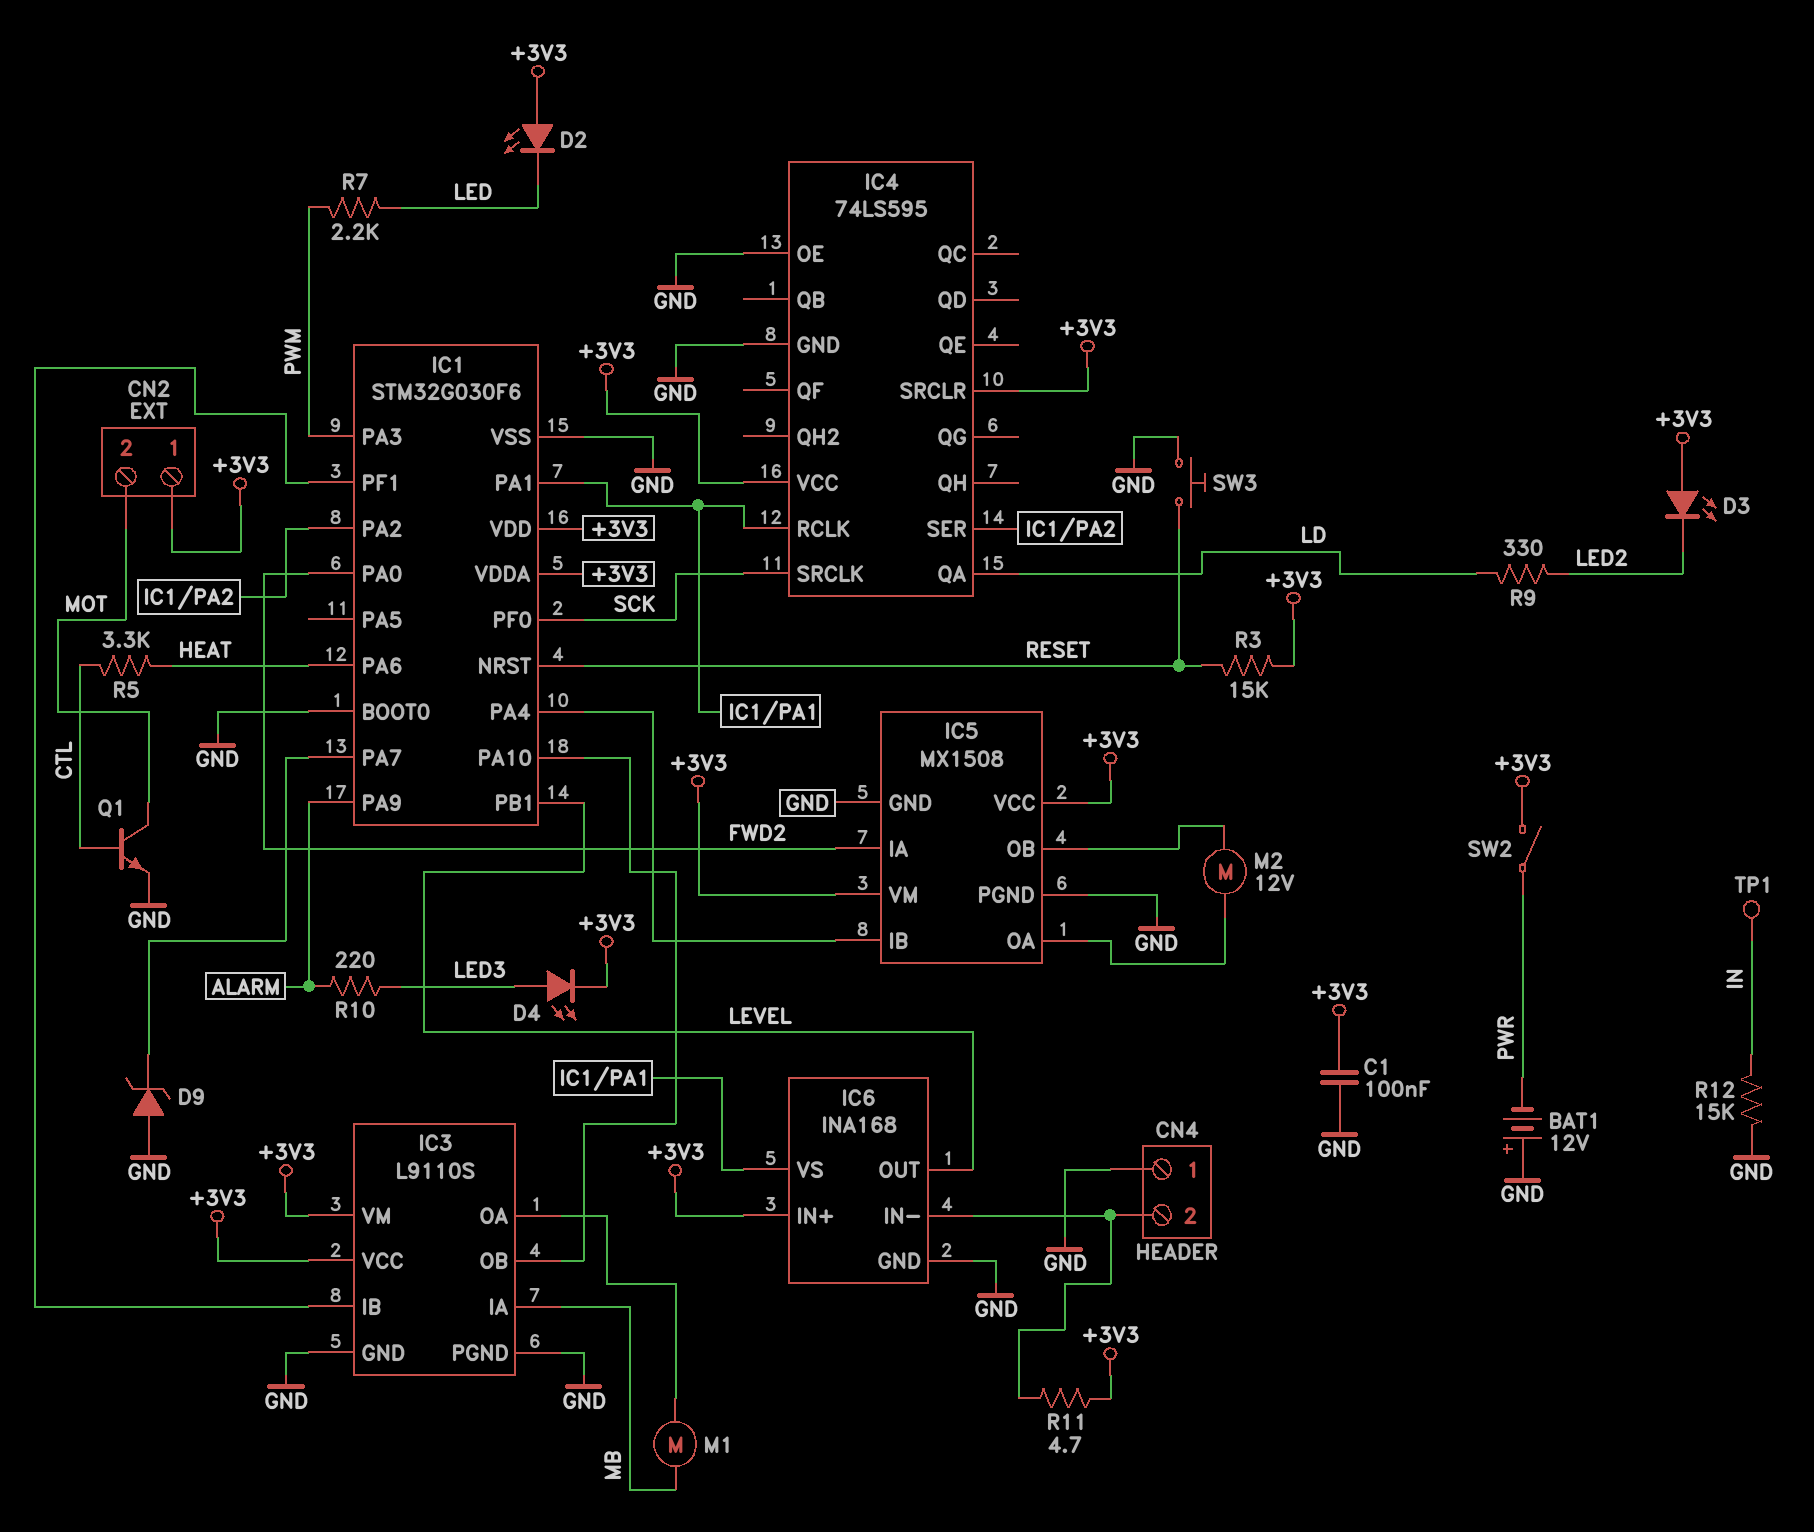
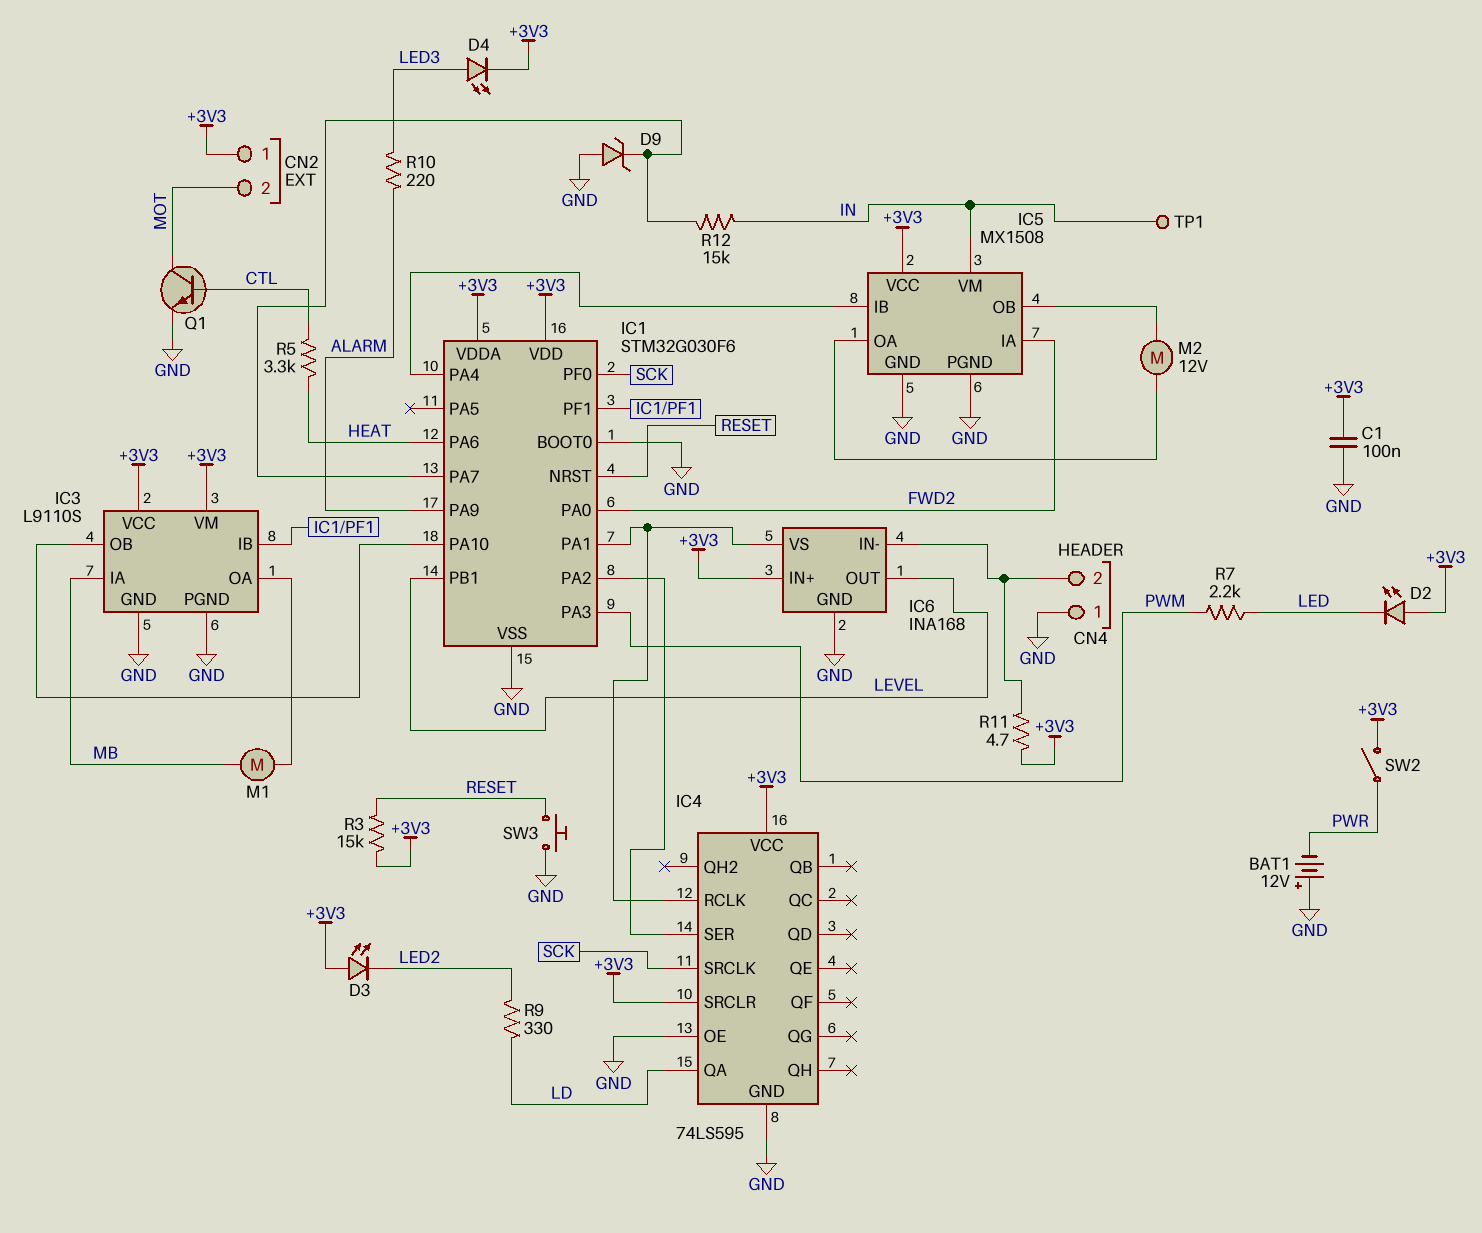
IC5 pin VM: +3V3 -> IN
R12: 15k (GND, IN) -> 15k (IC1/PA7, IN)

